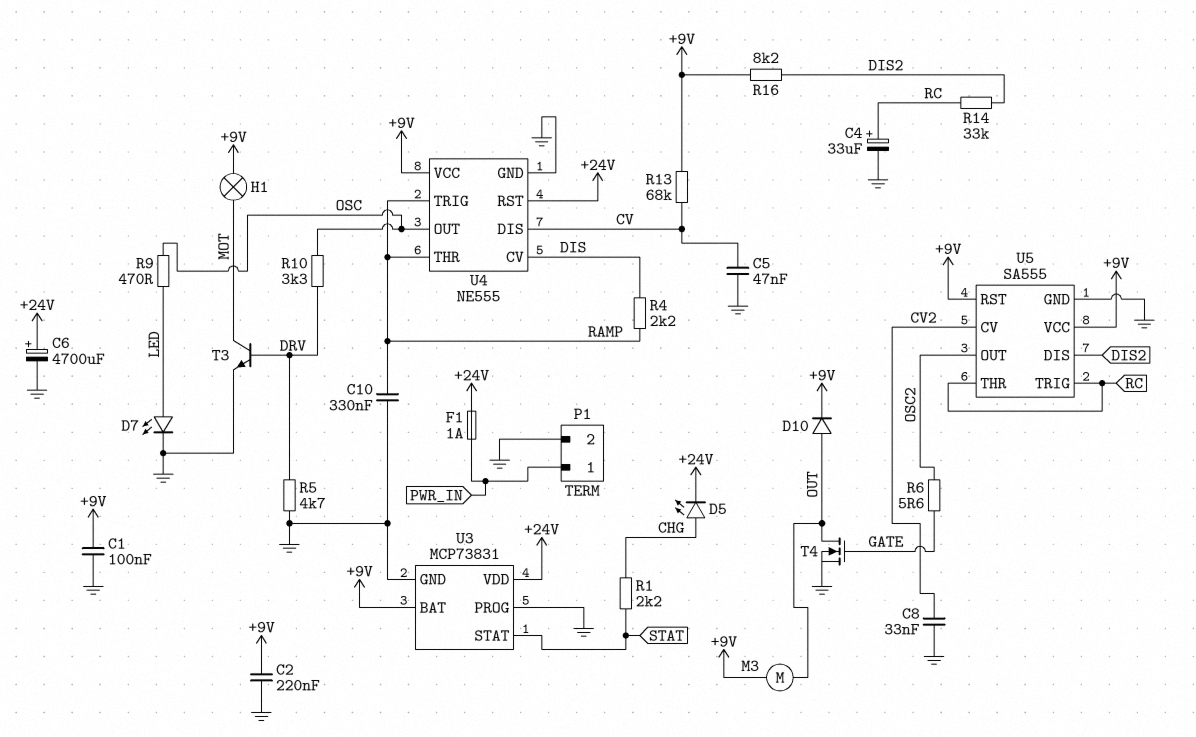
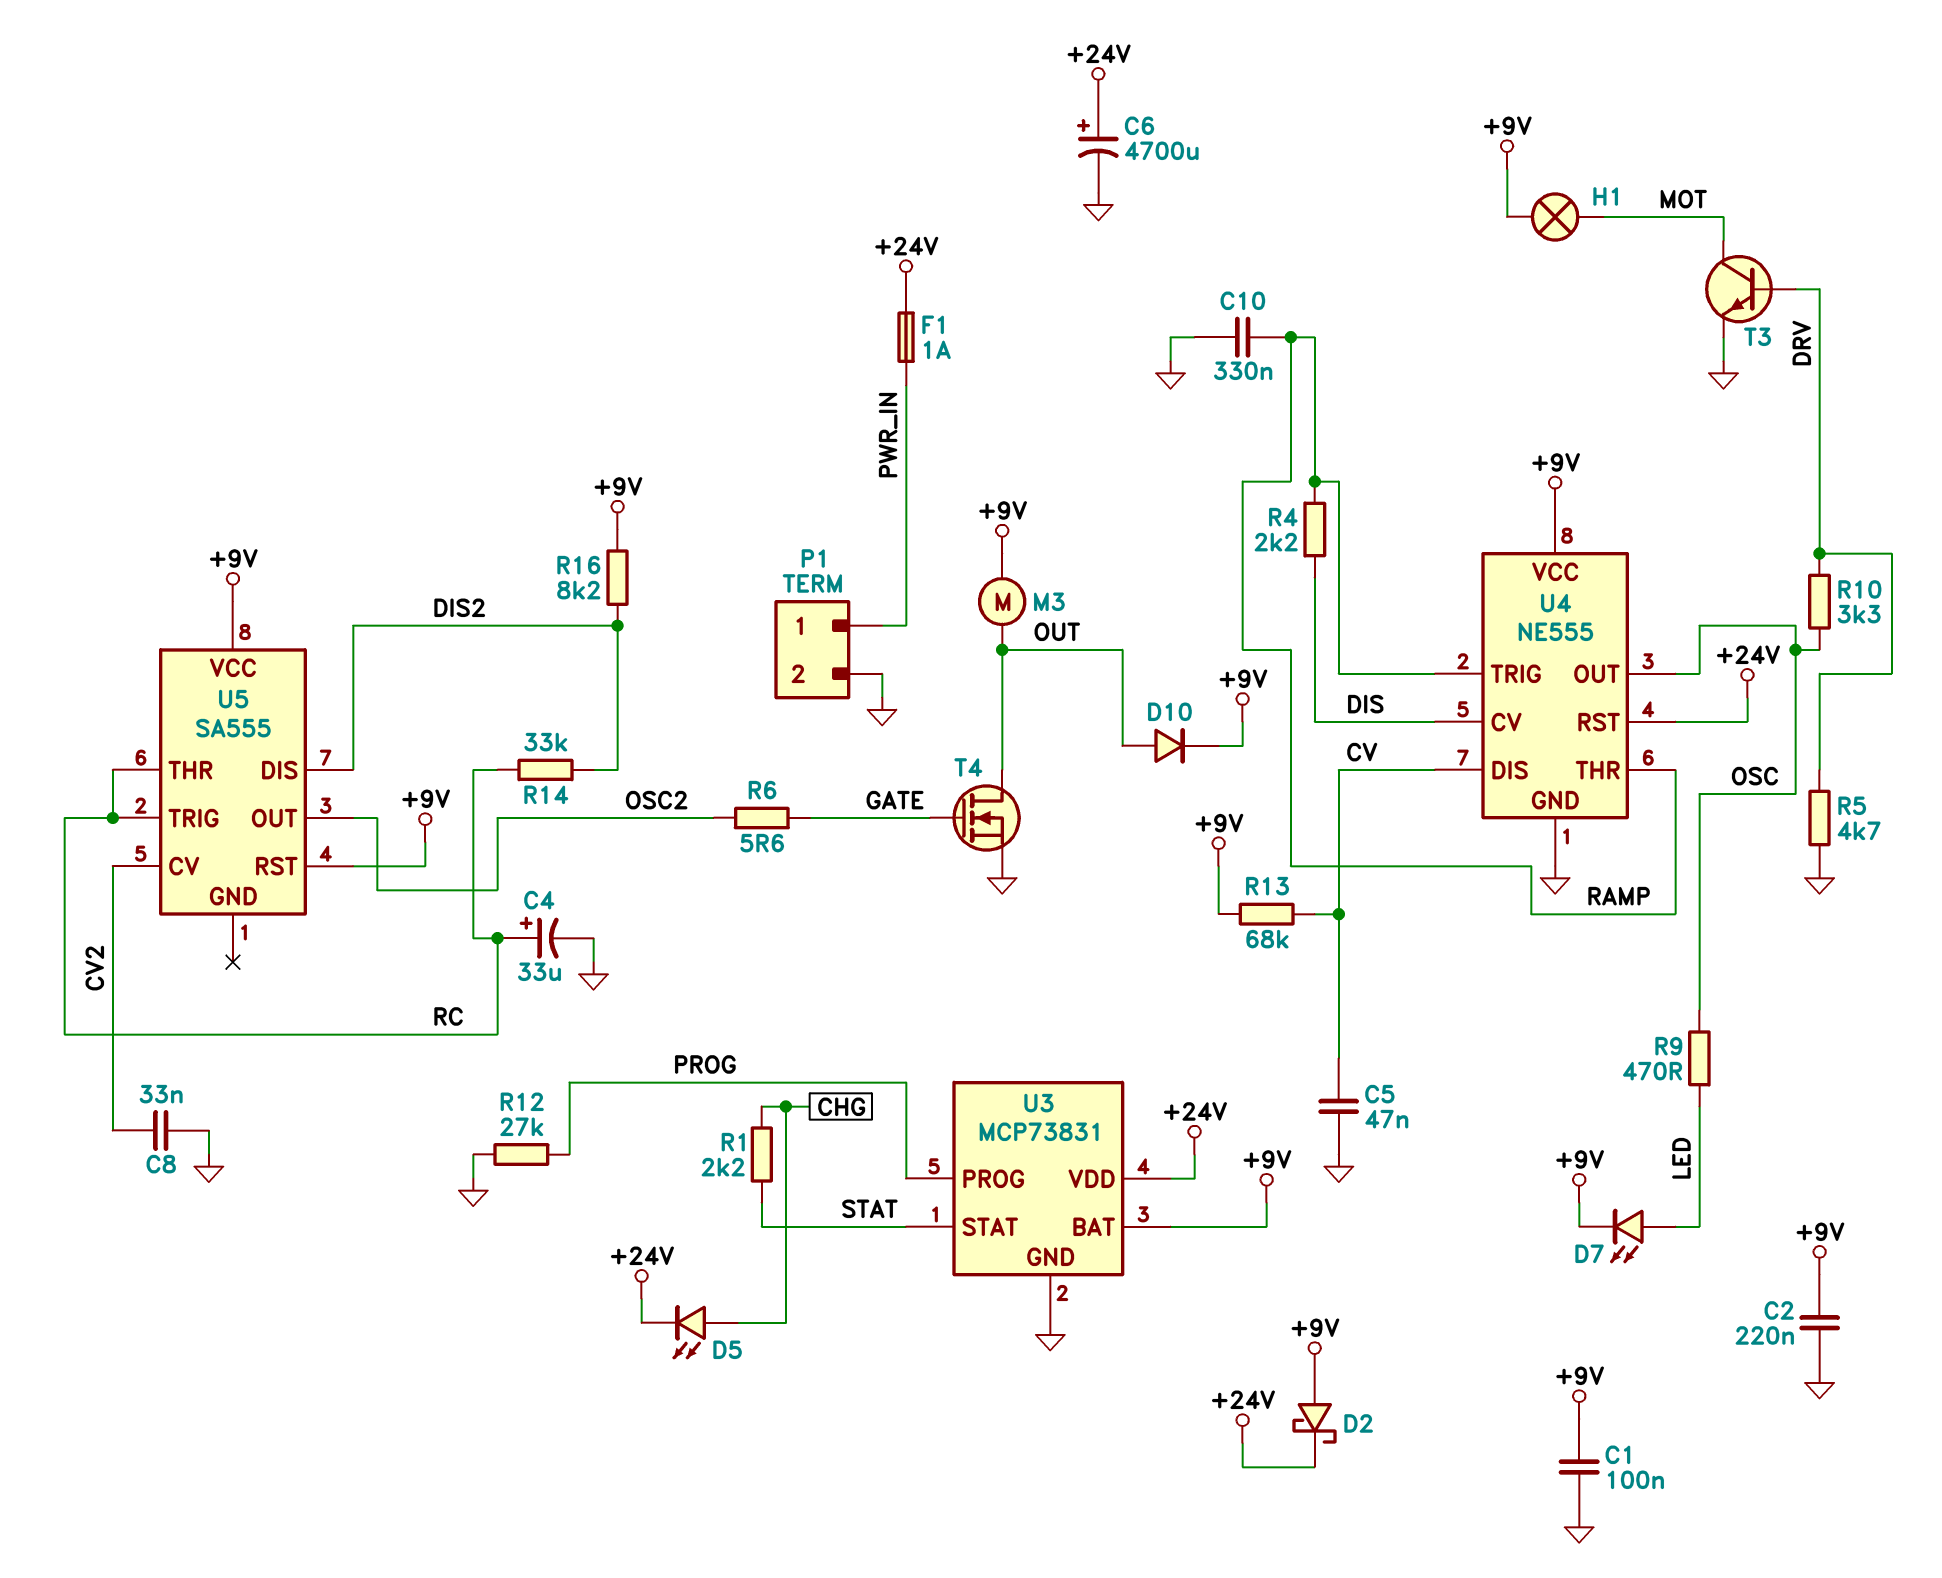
D2: none -> schottky (A +9V, K +24V)
D7: LED (A LED, K GND) -> LED (A LED, K +9V)
R12: none -> 27k (GND, PROG)
U3 pin PROG: GND -> PROG
U5 pin GND: GND -> none

